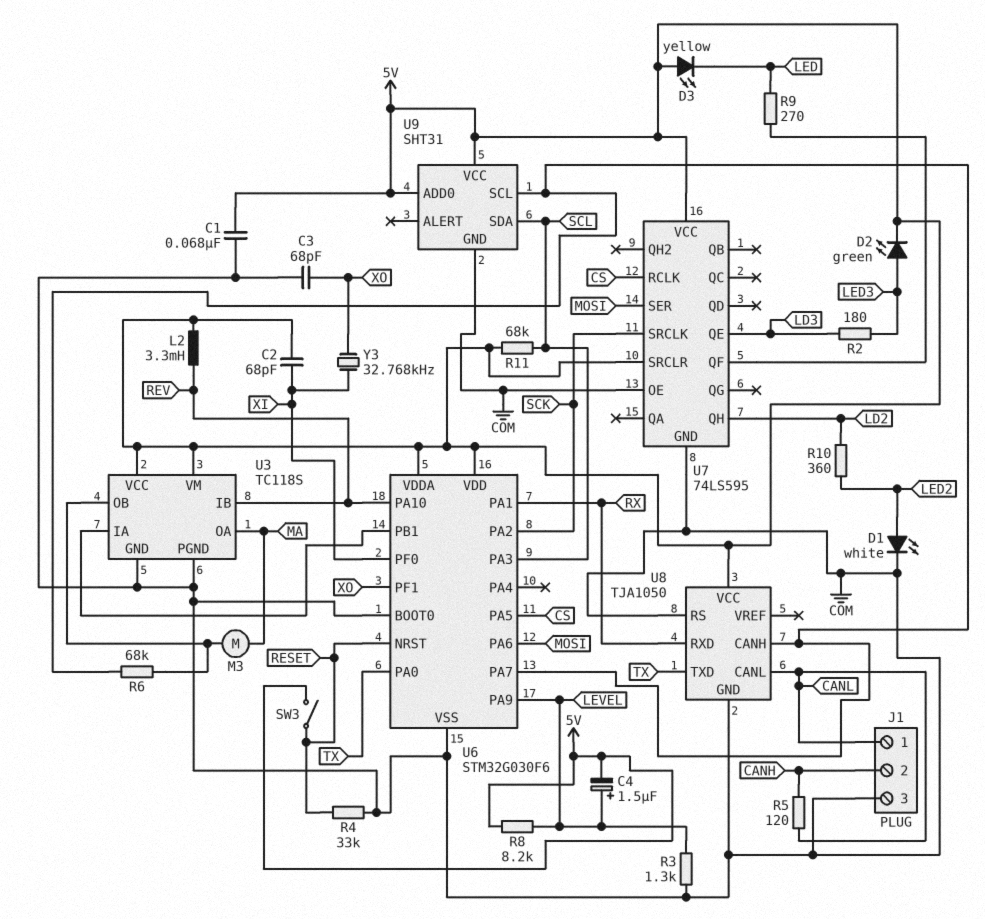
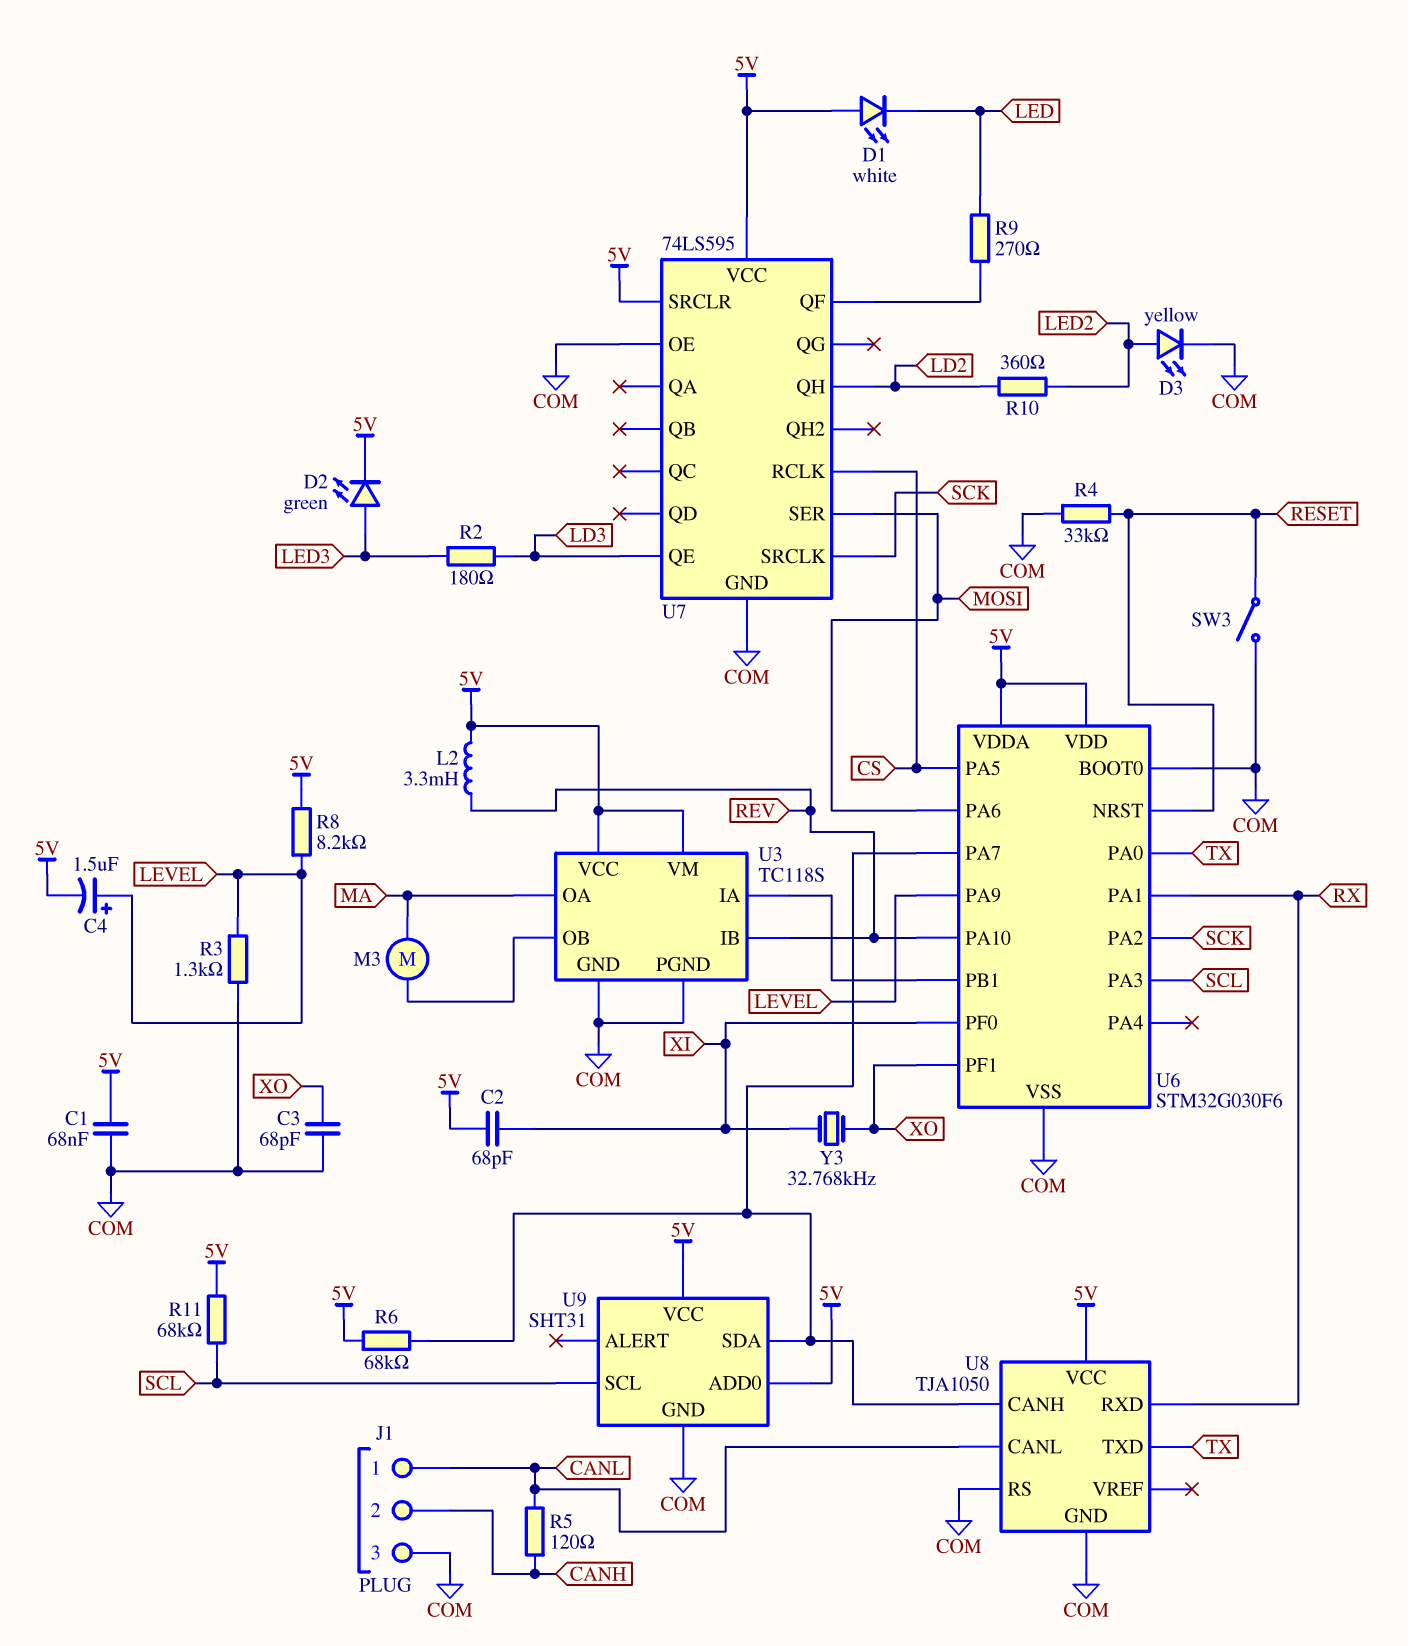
D1: LED white (A LED2, K COM) -> LED white (A 5V, K LED)
D3: LED yellow (A 5V, K LED) -> LED yellow (A LED2, K COM)
R6: 68k (U3/OB, U6/PA7) -> 68k (5V, U6/PA7)
SW3: switch (5V, RESET) -> switch (COM, RESET)
U9 pin SCL: U6/PA7 -> SCL
U9 pin SDA: SCL -> U6/PA7

